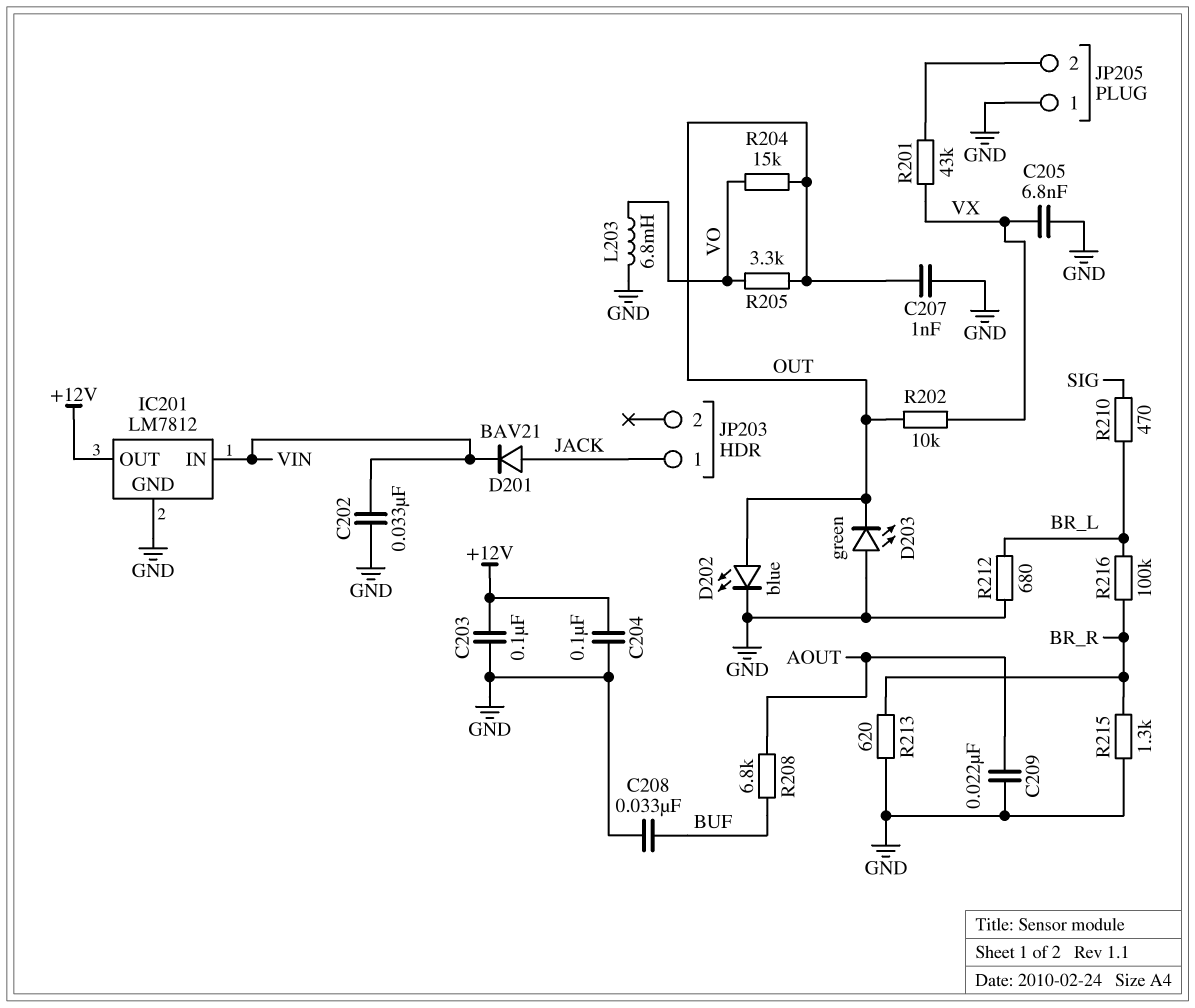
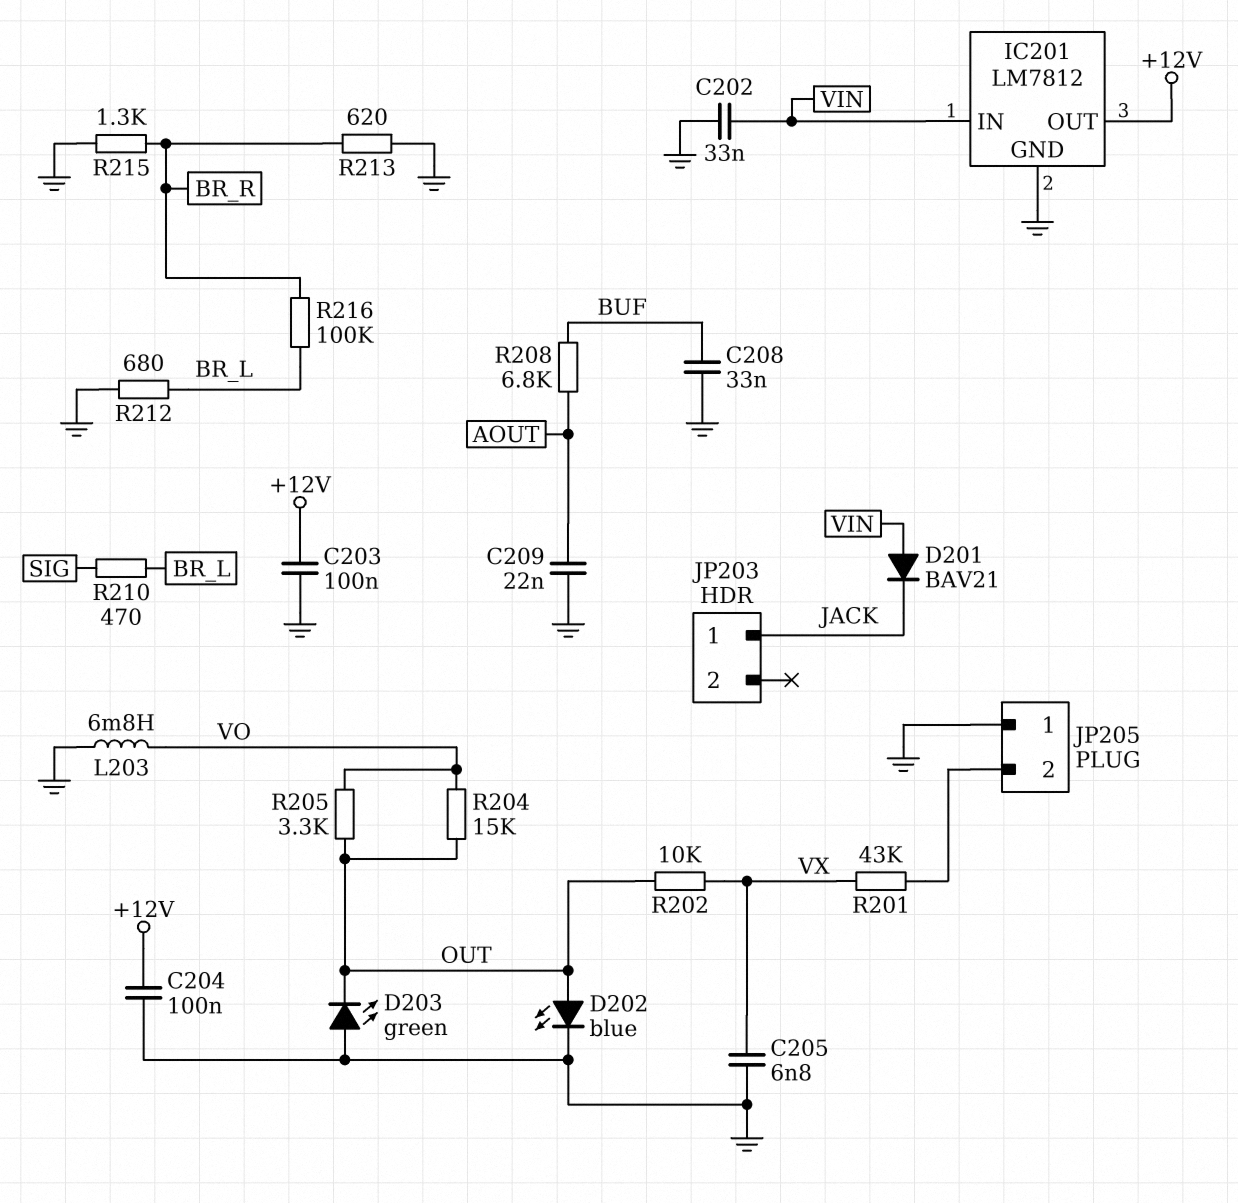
C207: 1nF (GND, OUT) -> none
D201: diode BAV21 (A JACK, K VIN) -> diode BAV21 (A VIN, K JACK)

